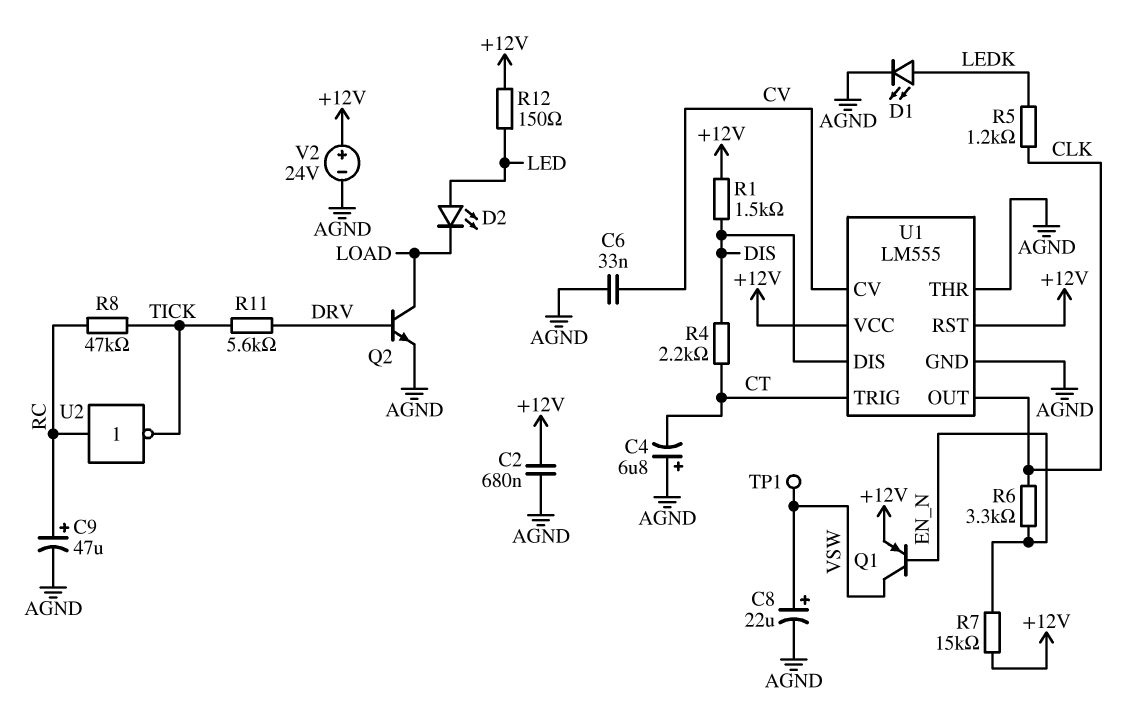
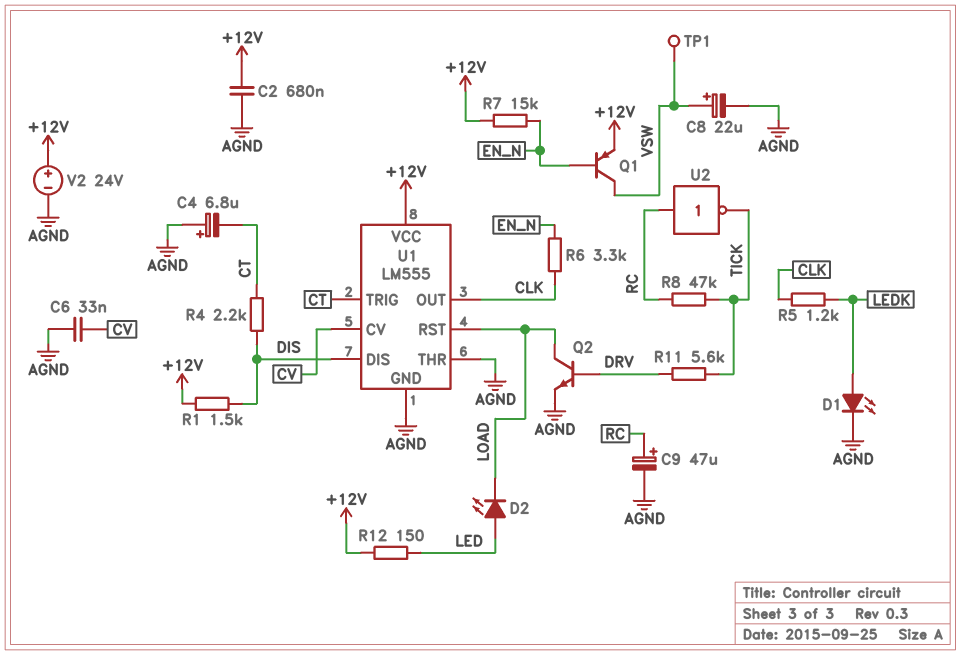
U1 pin RST: +12V -> LOAD

